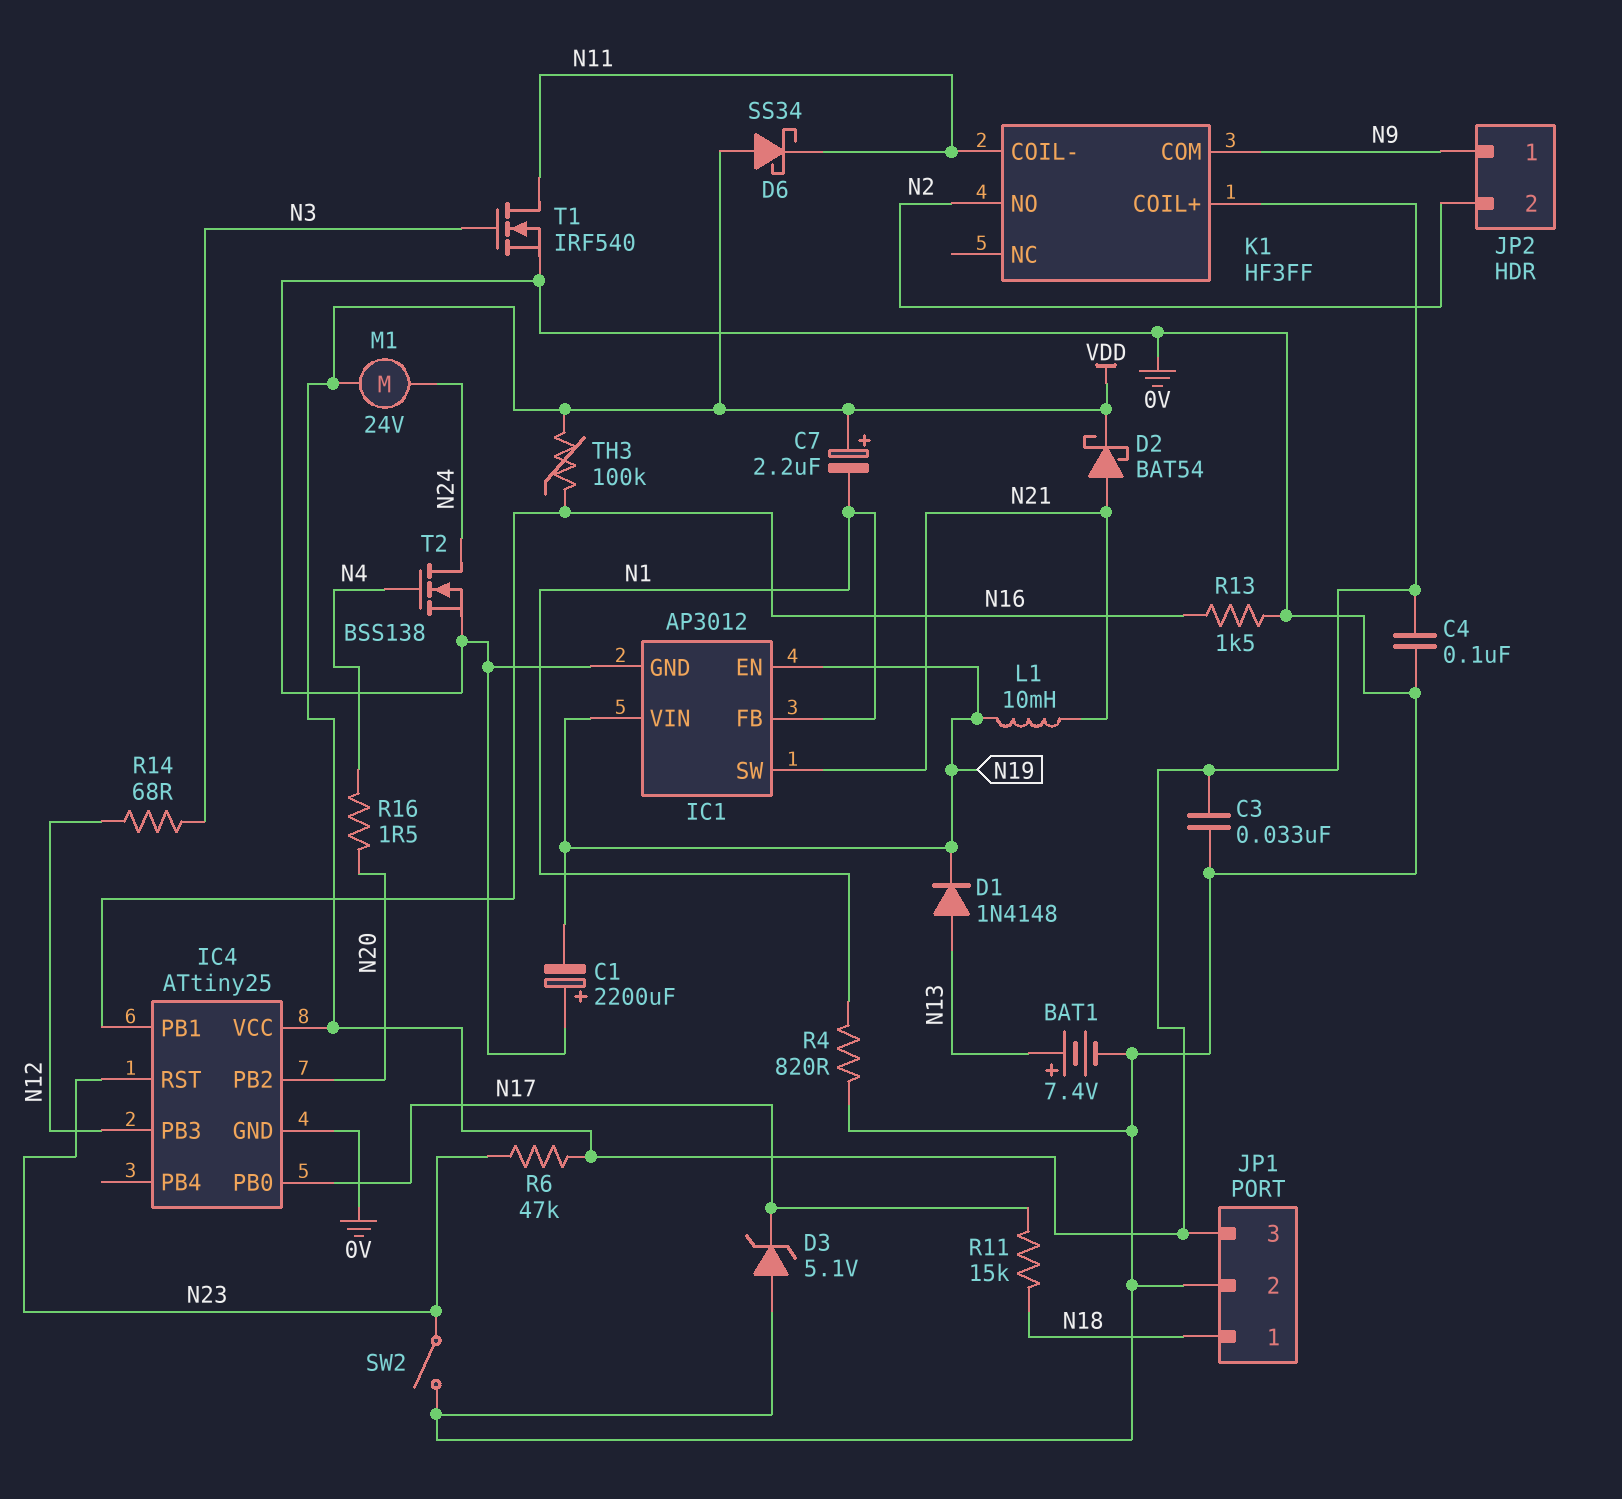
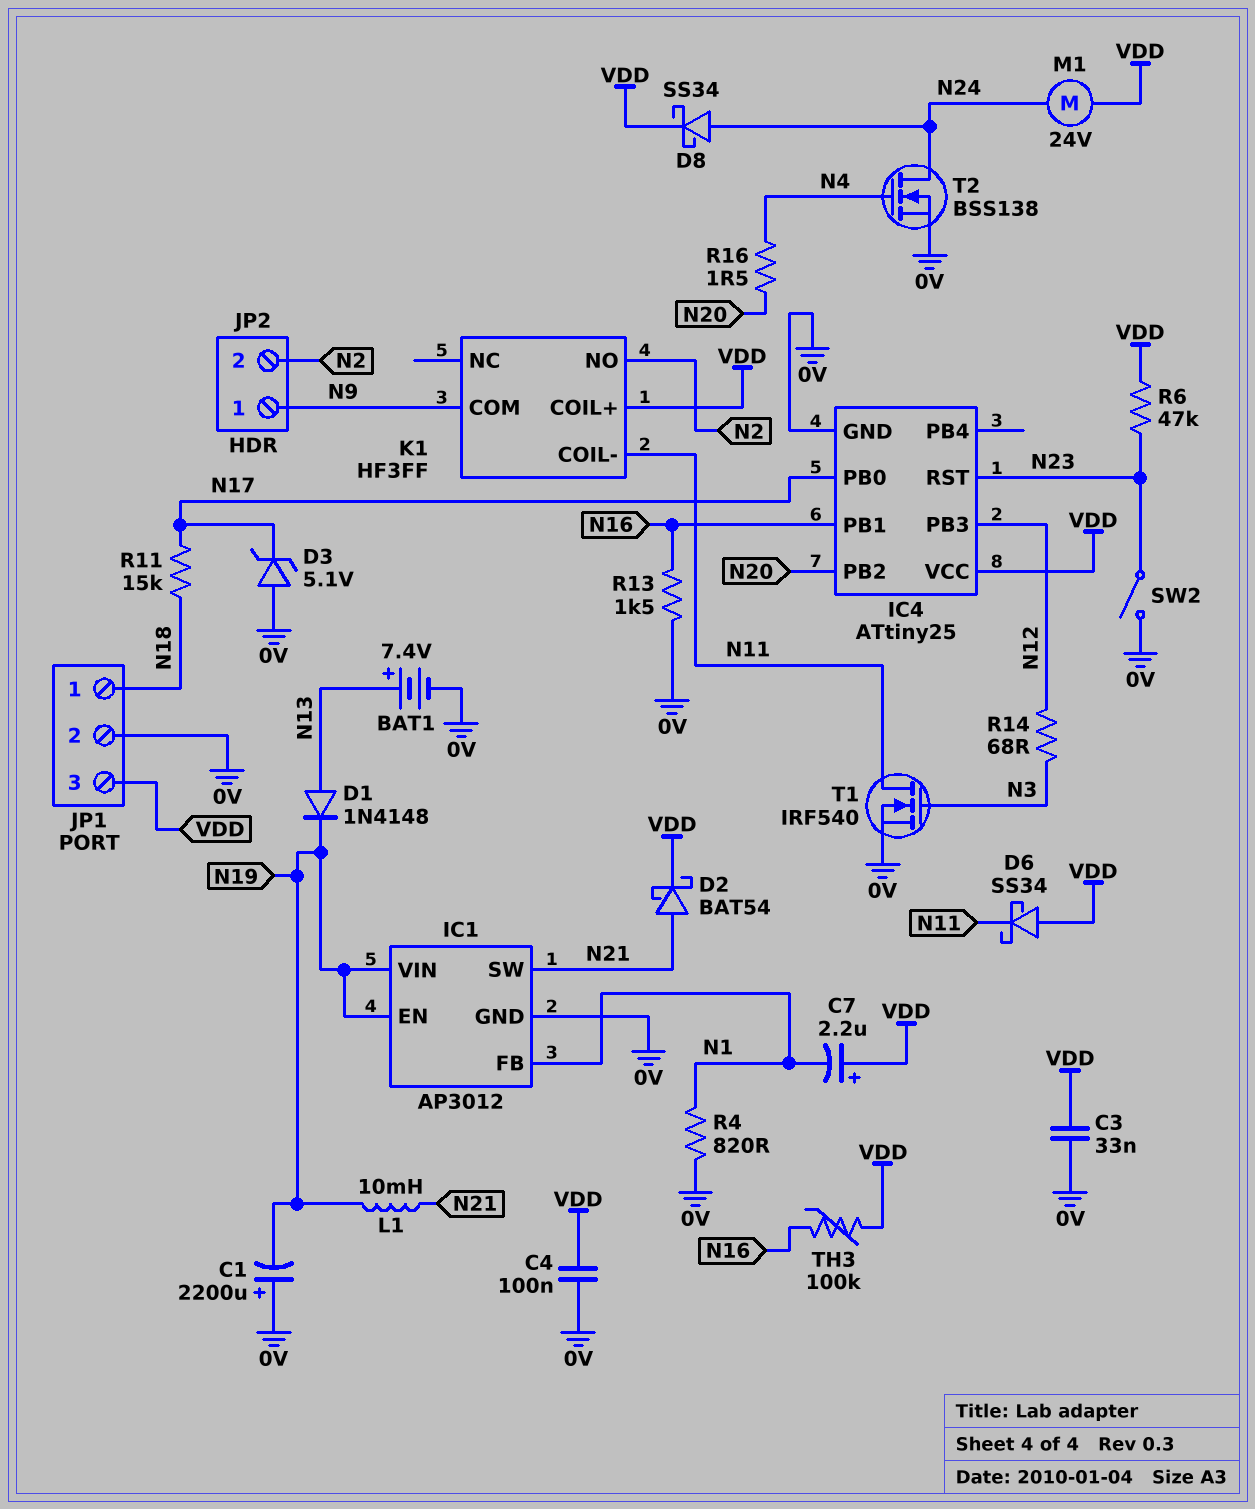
D8: none -> schottky SS34 (A N24, K VDD)

